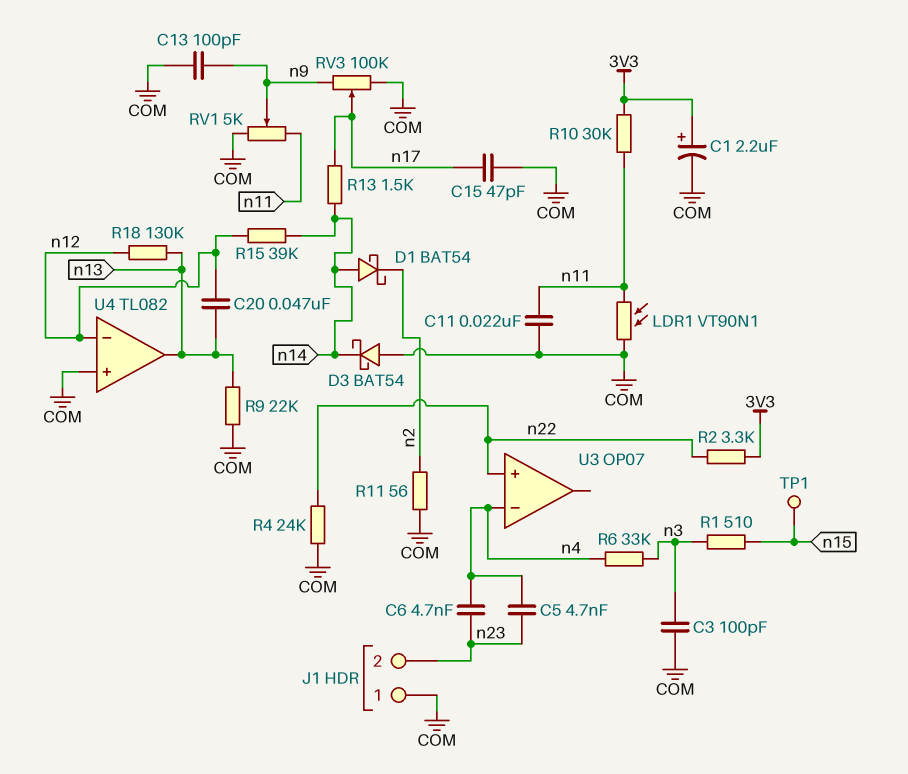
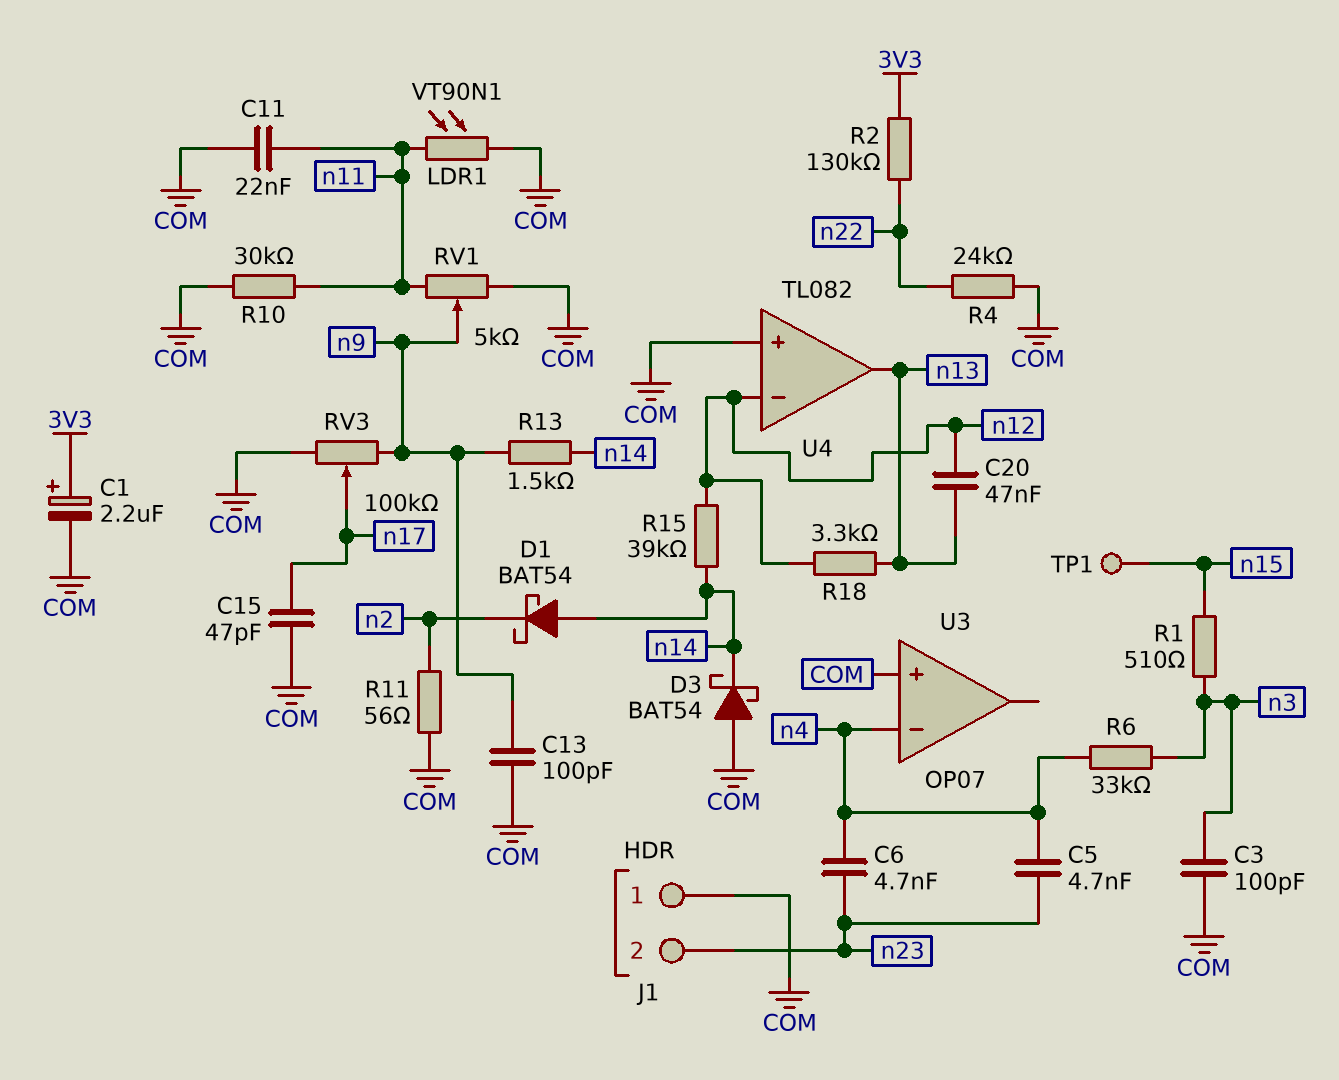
R2: 3.3k (3V3, n22) -> 130k (3V3, n22)
R9: 22k (COM, n13) -> none
R10: 30k (3V3, n11) -> 30k (COM, n11)
R13: 1.5k (n14, n17) -> 1.5k (n9, n14)
R18: 130k (n12, n13) -> 3.3k (n12, n13)
U3 pin in+: n22 -> COM

